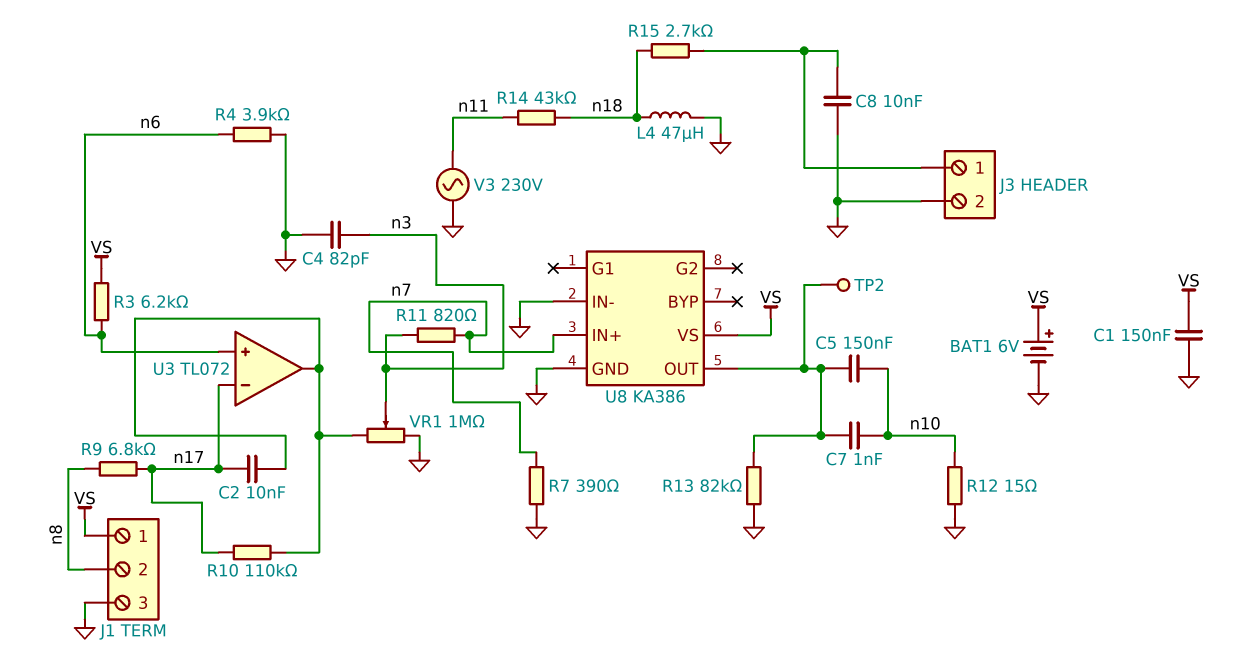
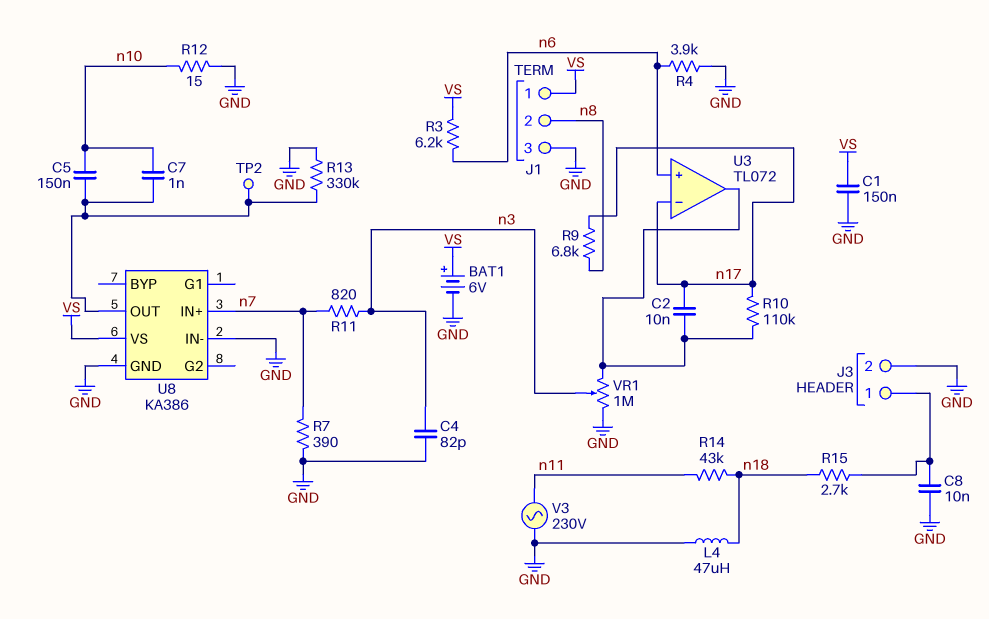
R13: 82k (GND, U8/OUT) -> 330k (GND, U8/OUT)

